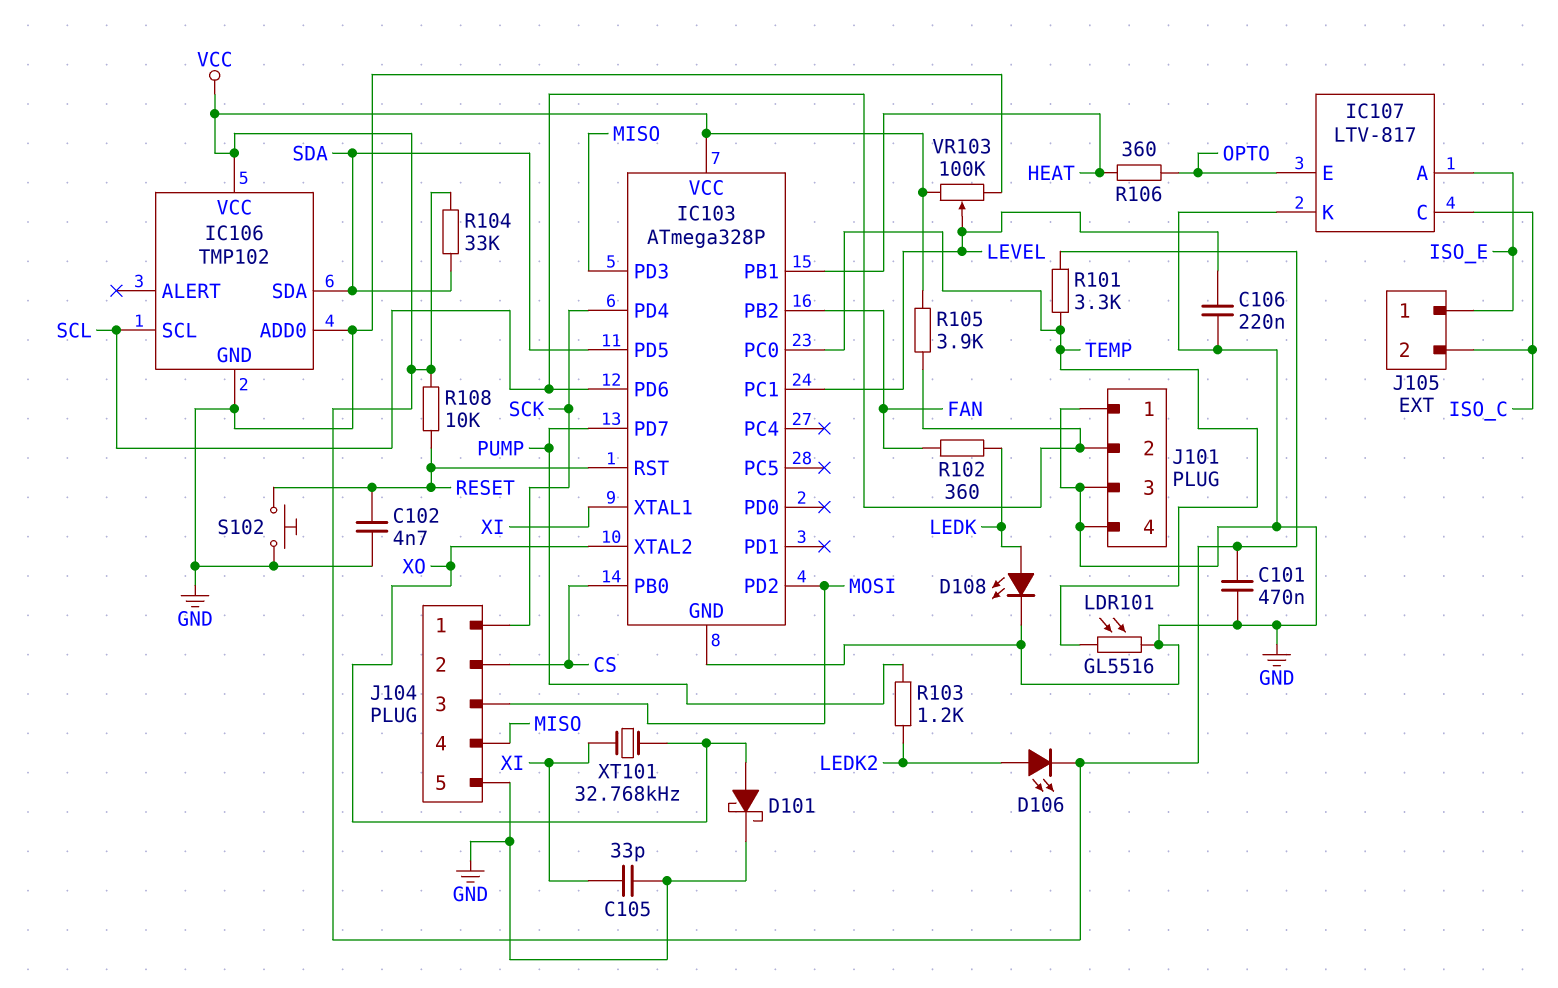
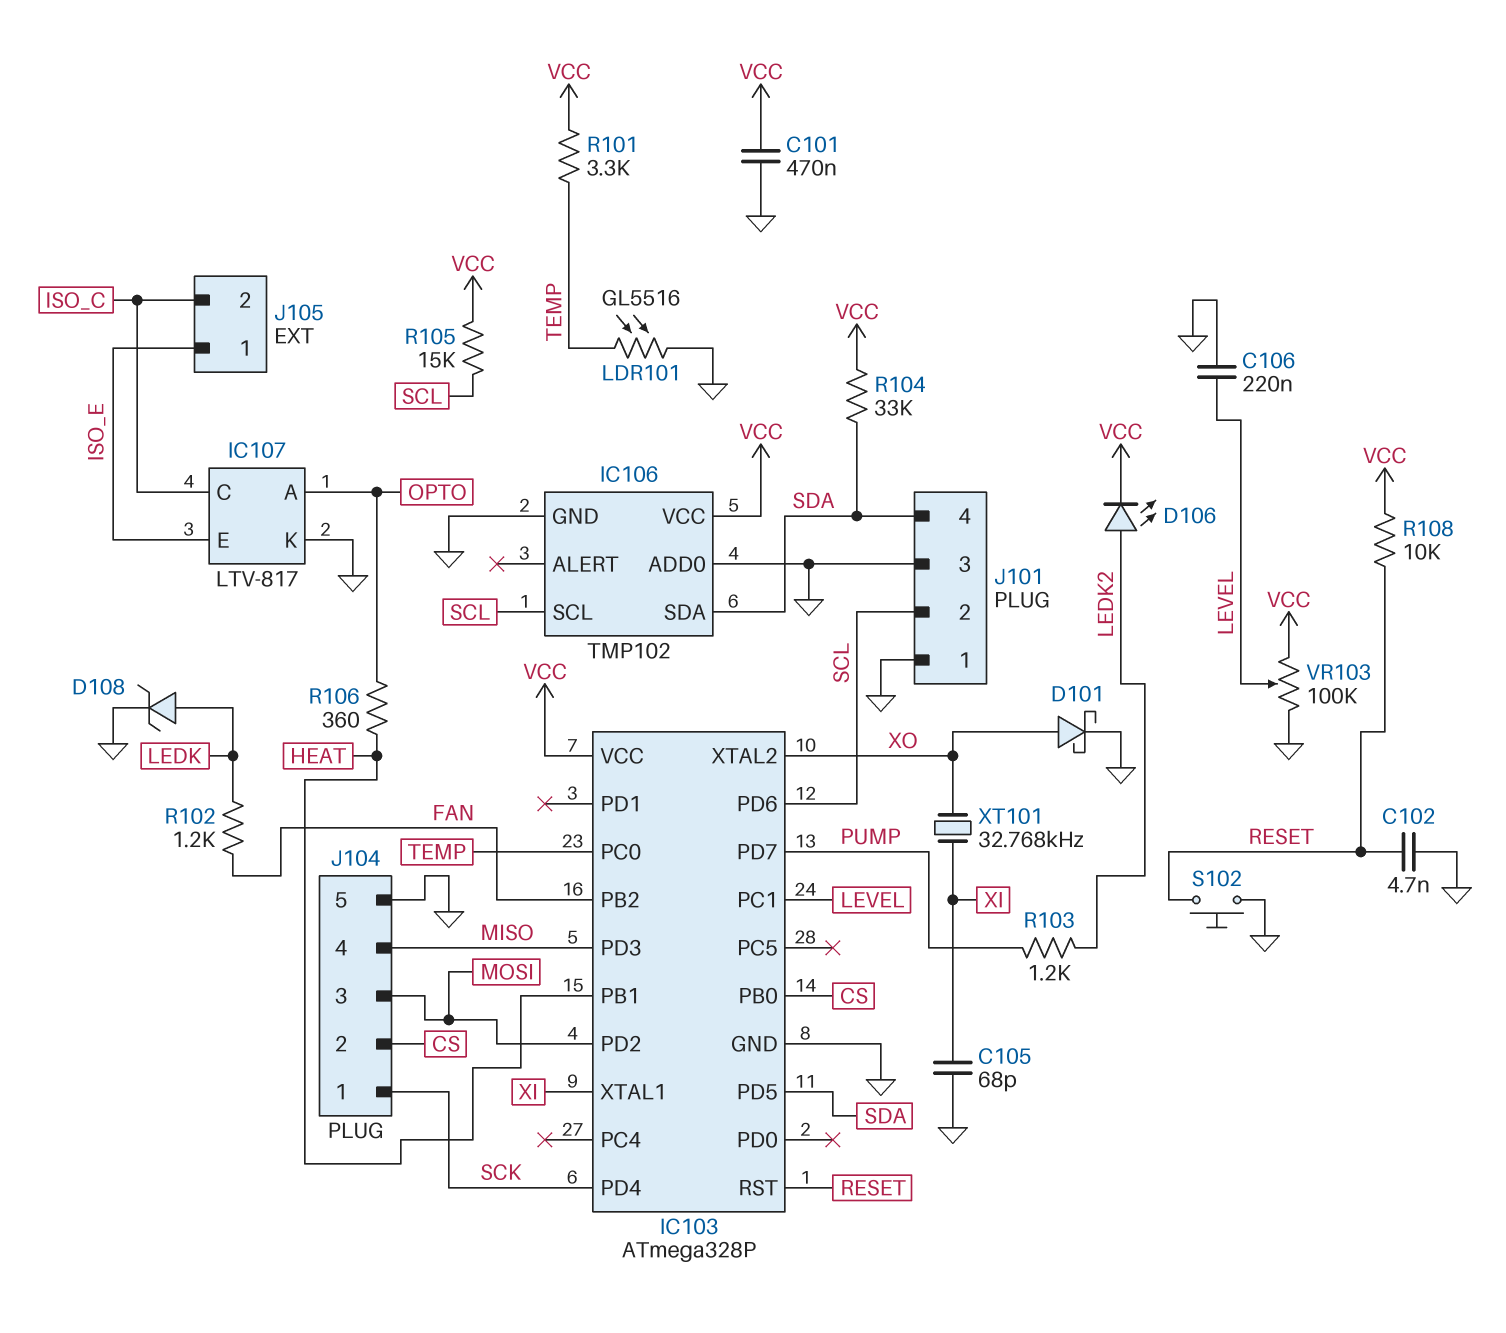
C105: 33pF (GND, XI) -> 68pF (GND, XI)
D108: LED (A LEDK, K GND) -> zener (A LEDK, K GND)
IC107 pin A: ISO_E -> OPTO
IC107 pin E: OPTO -> ISO_E
J101 pin 4: GND -> SDA
R102: 360 (FAN, LEDK) -> 1.2k (FAN, LEDK)
R105: 3.9k (SCL, VCC) -> 15k (SCL, VCC)

